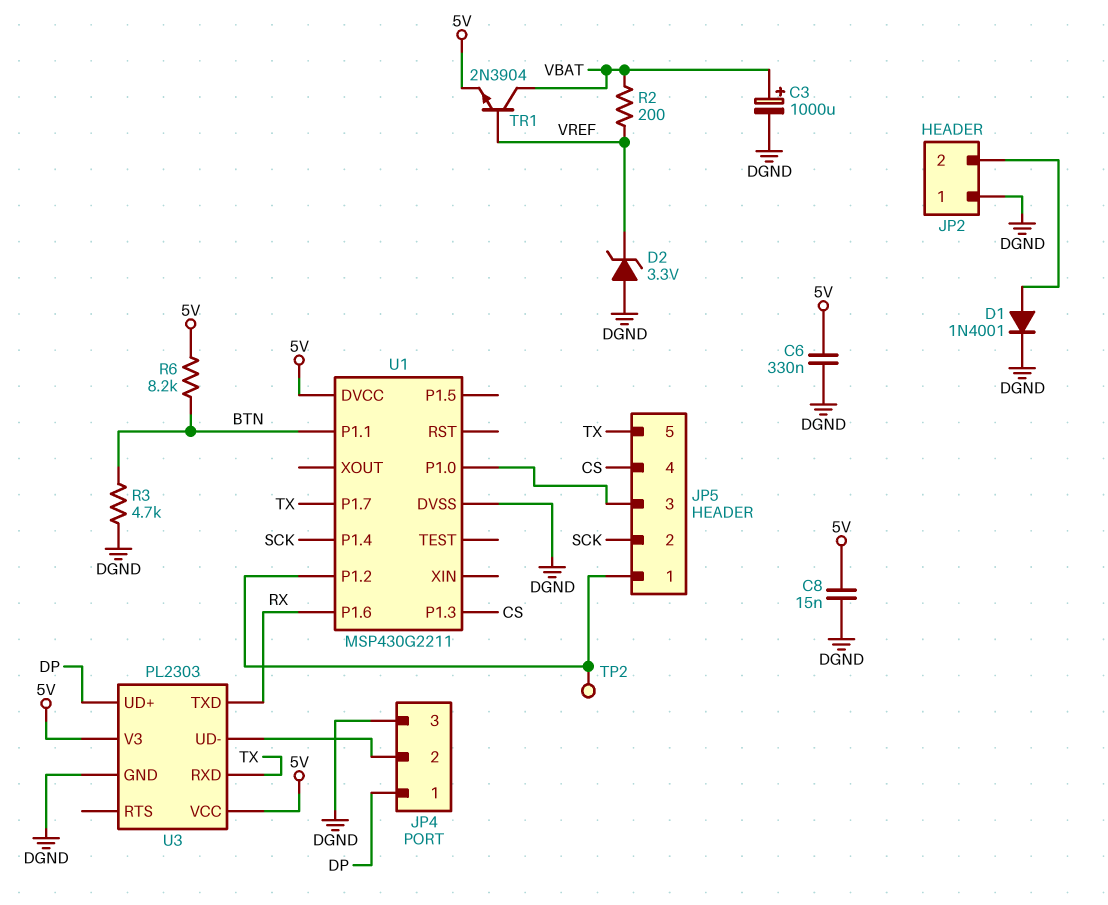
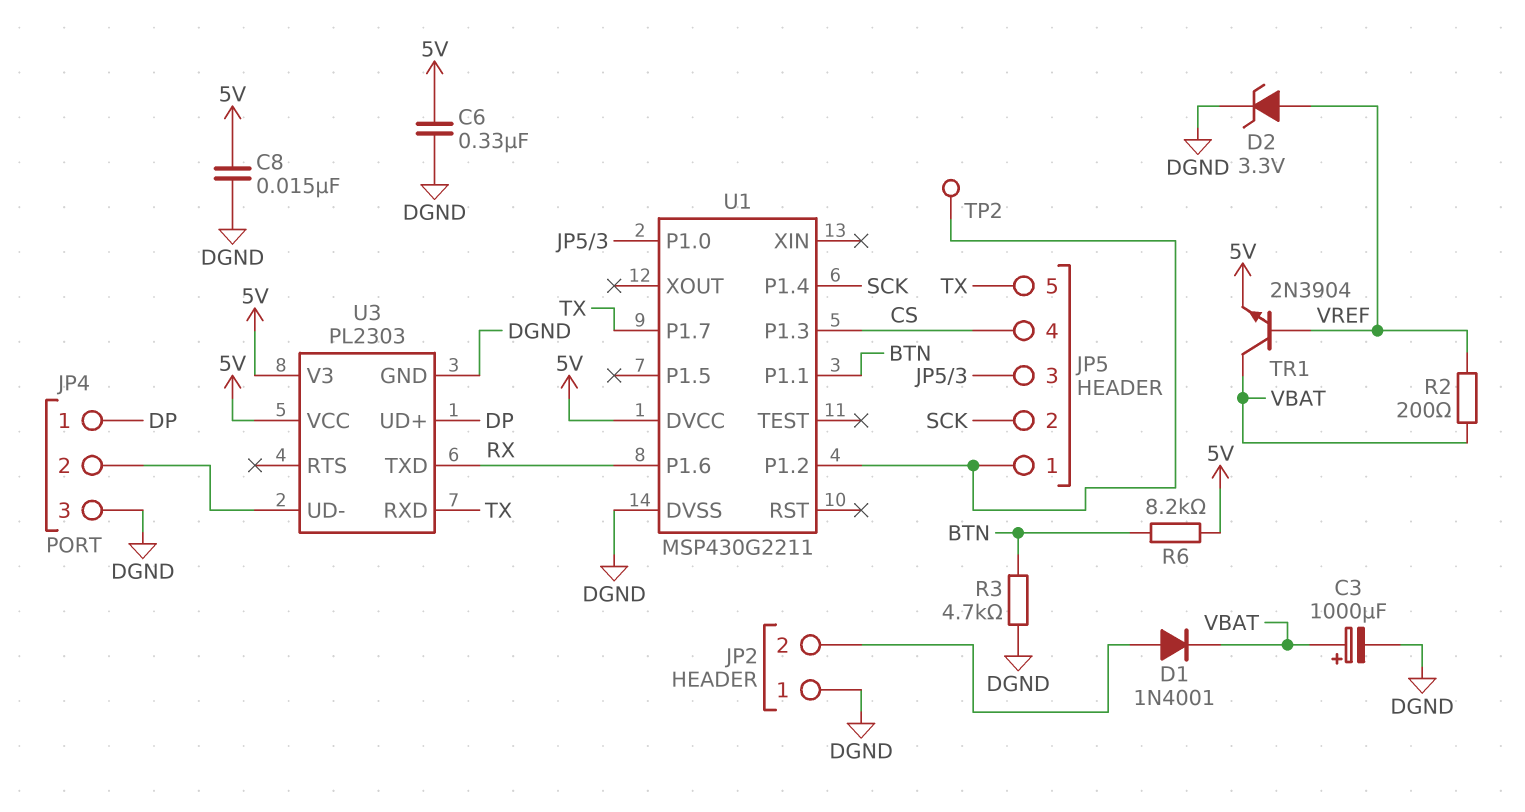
D1: diode 1N4001 (A JP2/2, K DGND) -> diode 1N4001 (A JP2/2, K VBAT)
D2: zener 3.3V (A DGND, K VREF) -> zener 3.3V (A VREF, K DGND)

